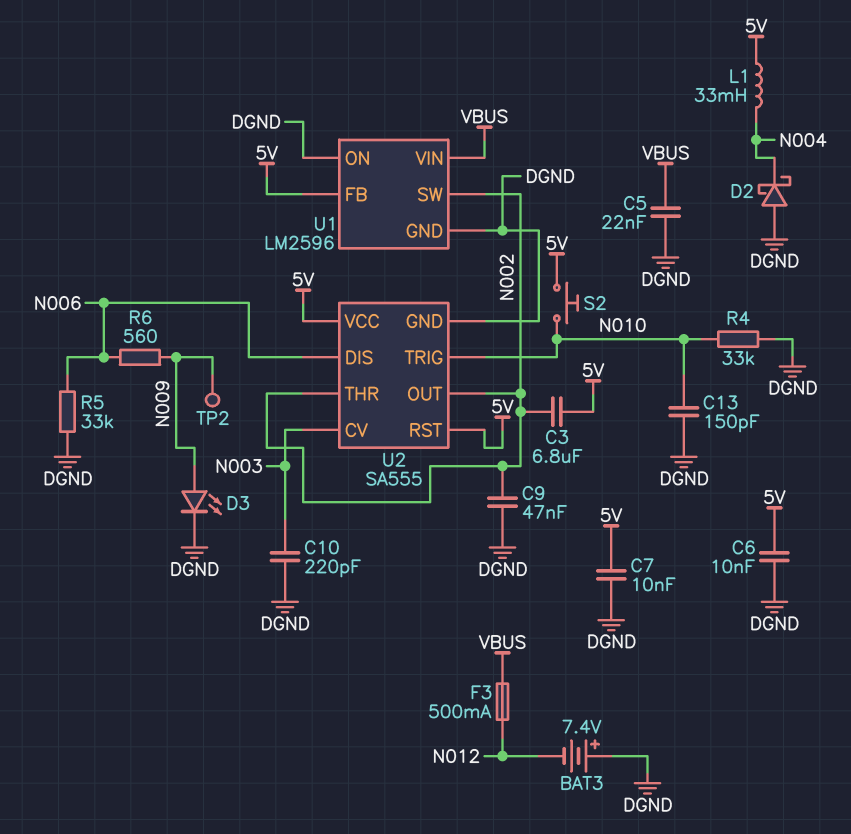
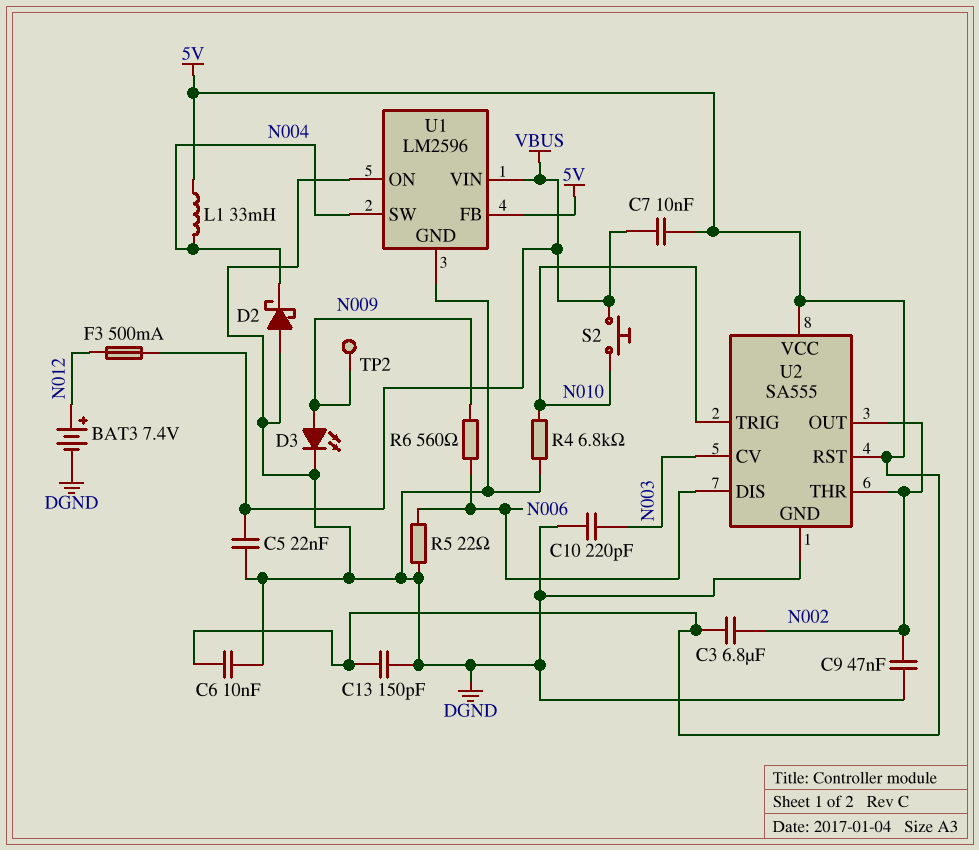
BAT3: 7.4V (plus DGND, minus N012) -> 7.4V (plus N012, minus DGND)
C7: 10nF (5V, DGND) -> 10nF (5V, VBUS)
C13: 150pF (DGND, N010) -> 150pF (5V, DGND)
R4: 33k (DGND, N010) -> 6.8k (DGND, N010)
R5: 33k (DGND, N006) -> 22 (DGND, N006)
S2: button (5V, N010) -> button (N010, VBUS)
U1 pin SW: N002 -> N004

